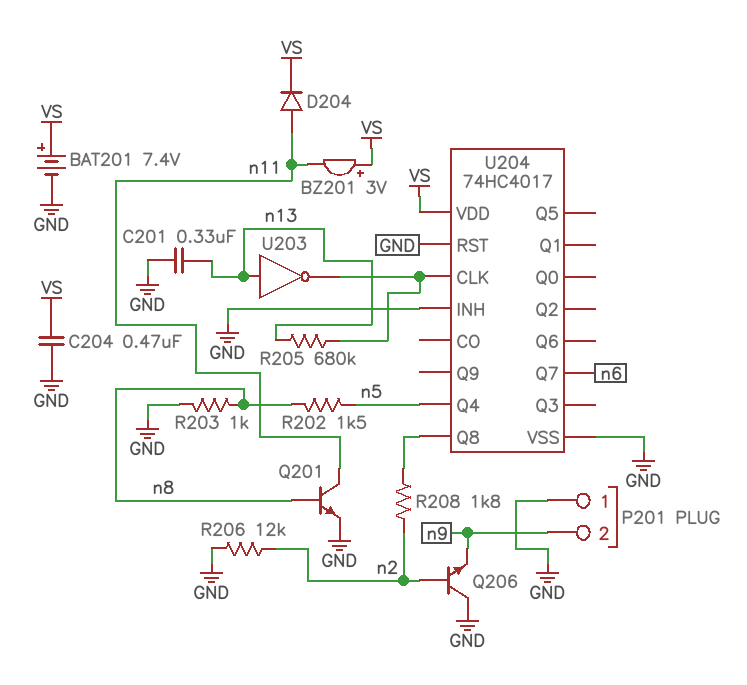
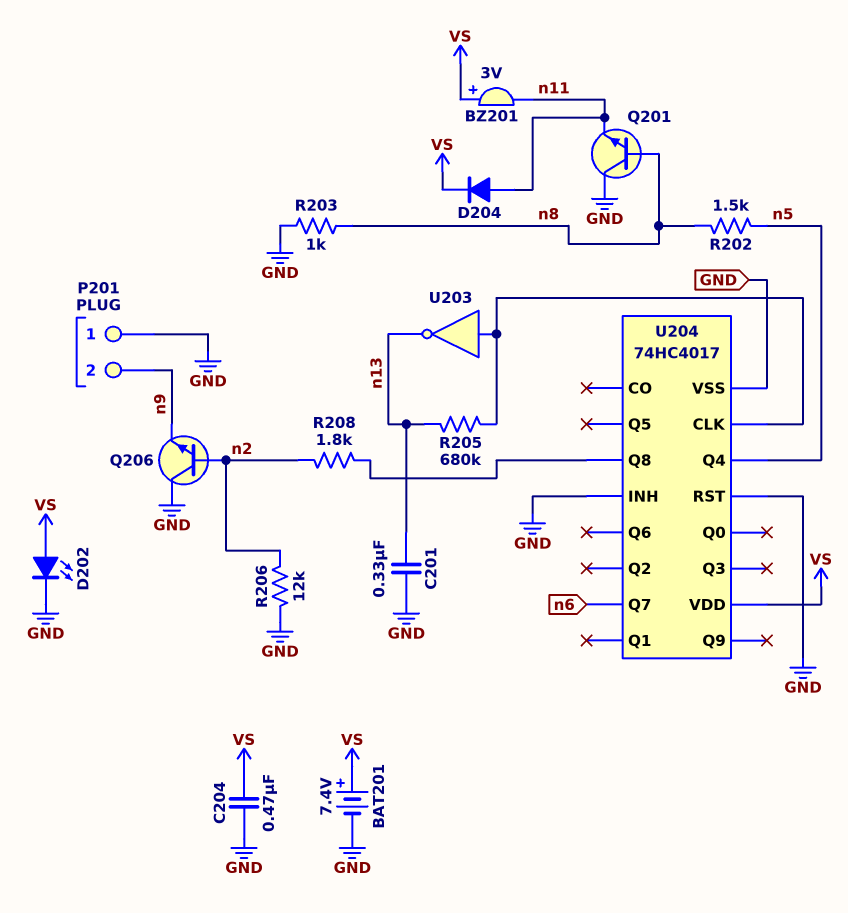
D202: none -> LED (A VS, K GND)
Q201: NPN (B n8, C n11, E GND) -> NPN (B n8, C GND, E n11)
U203: NOT (in n13, out U204/CLK) -> NOT (in U204/CLK, out n13)

